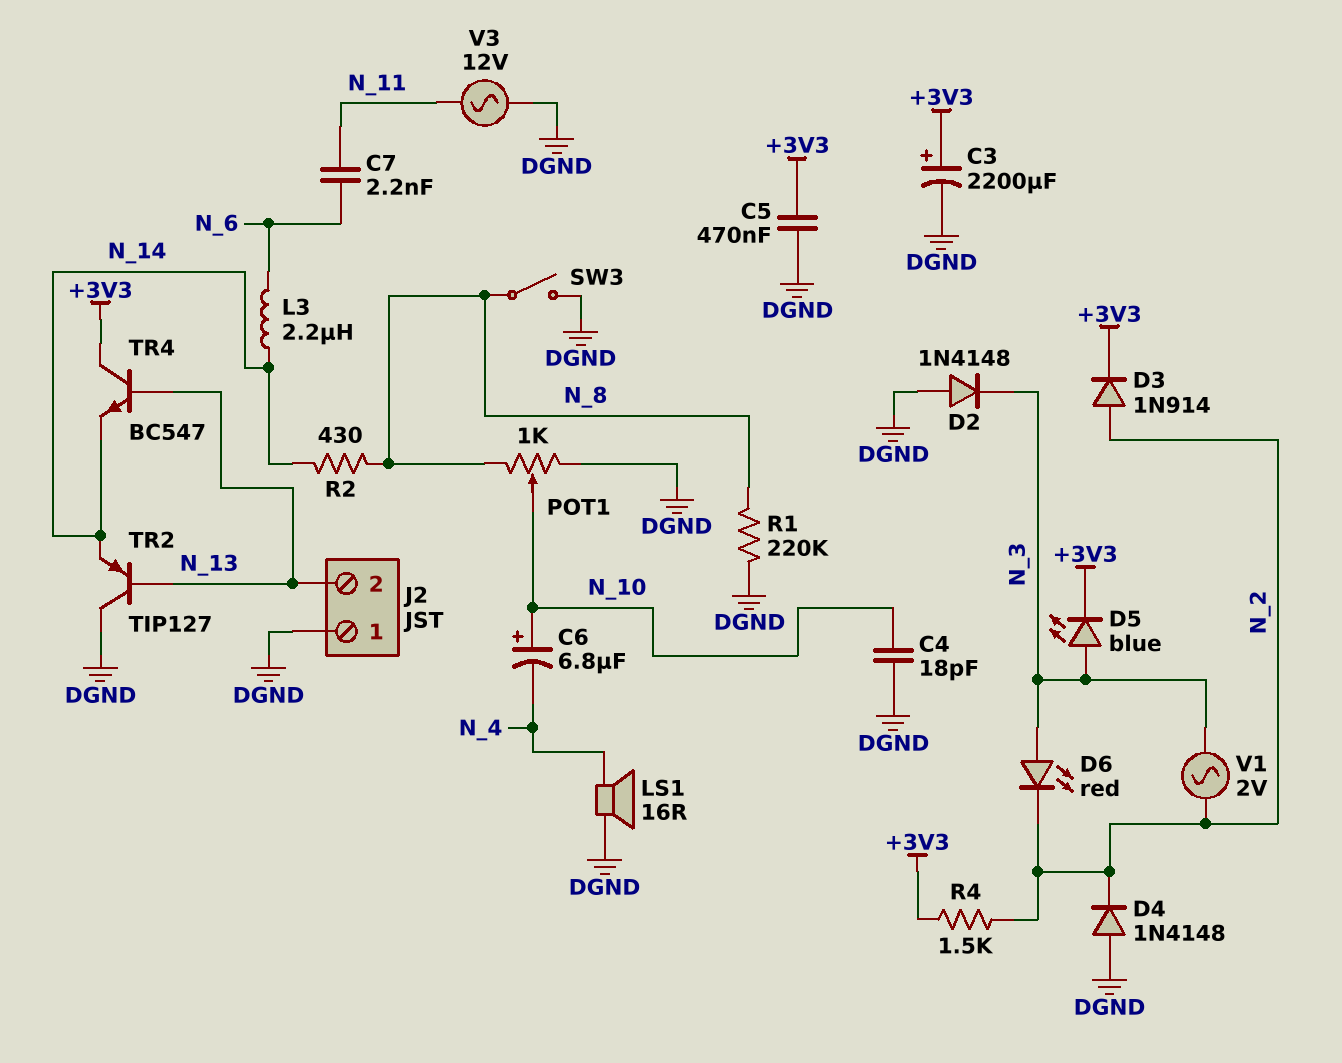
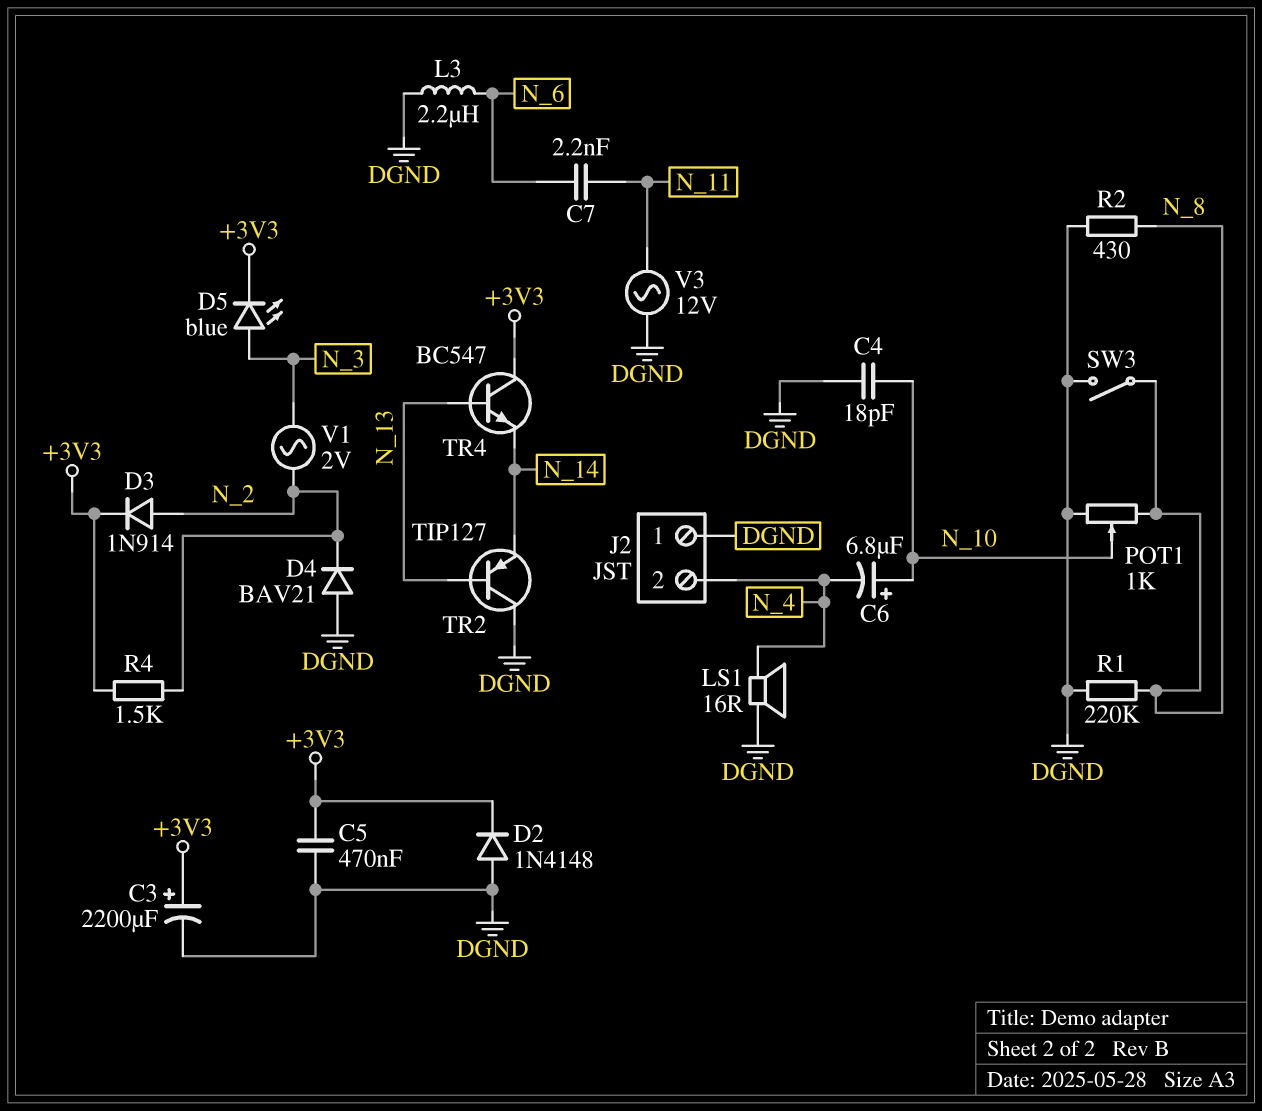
D2: diode 1N4148 (A DGND, K N_3) -> diode 1N4148 (A DGND, K +3V3)
D4: diode 1N4148 (A DGND, K N_2) -> diode BAV21 (A DGND, K N_2)
D6: LED red (A N_3, K N_2) -> none
J2 pin 2: N_13 -> N_4
L3: 2.2uH (N_6, N_14) -> 2.2uH (DGND, N_6)
R2: 430 (N_8, N_14) -> 430 (DGND, N_8)

